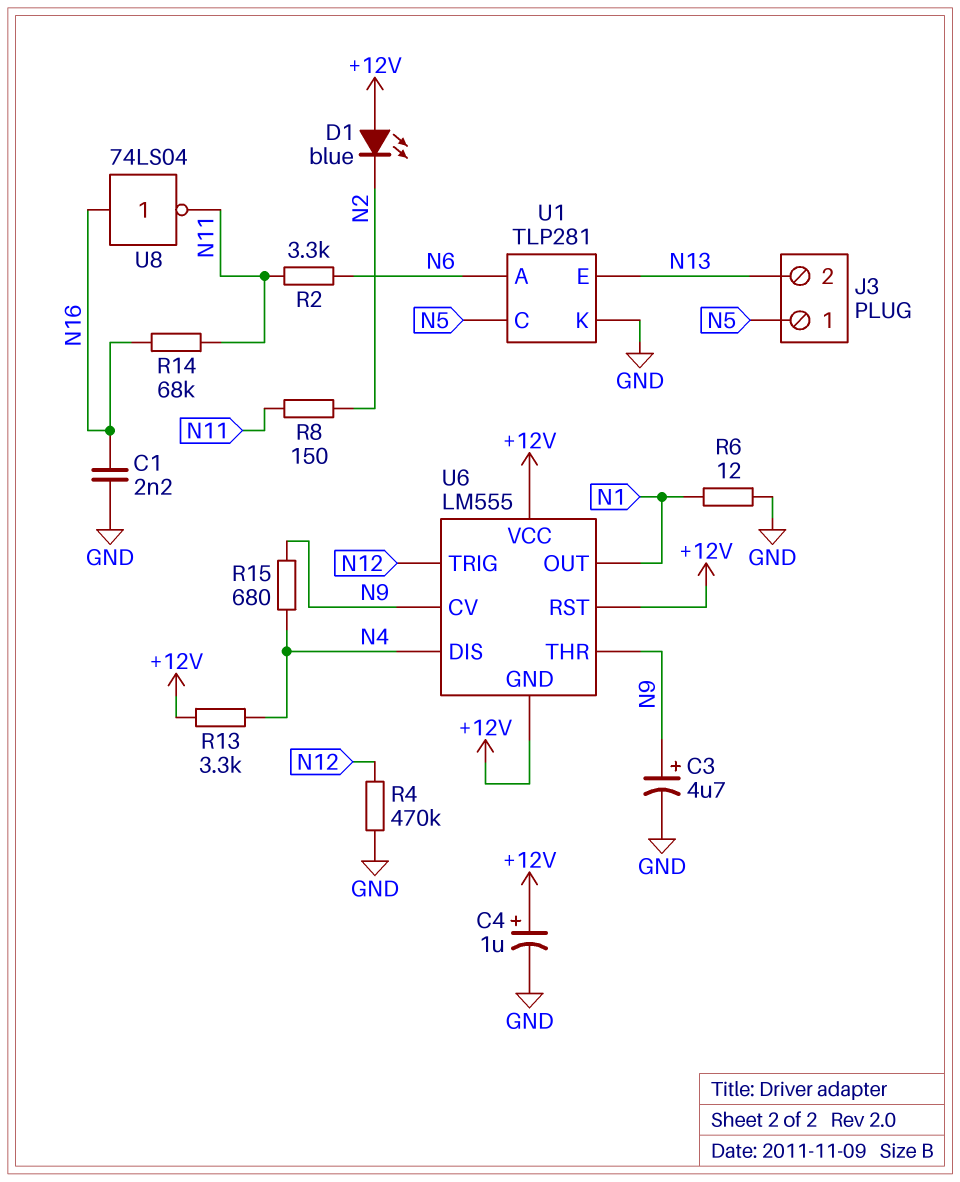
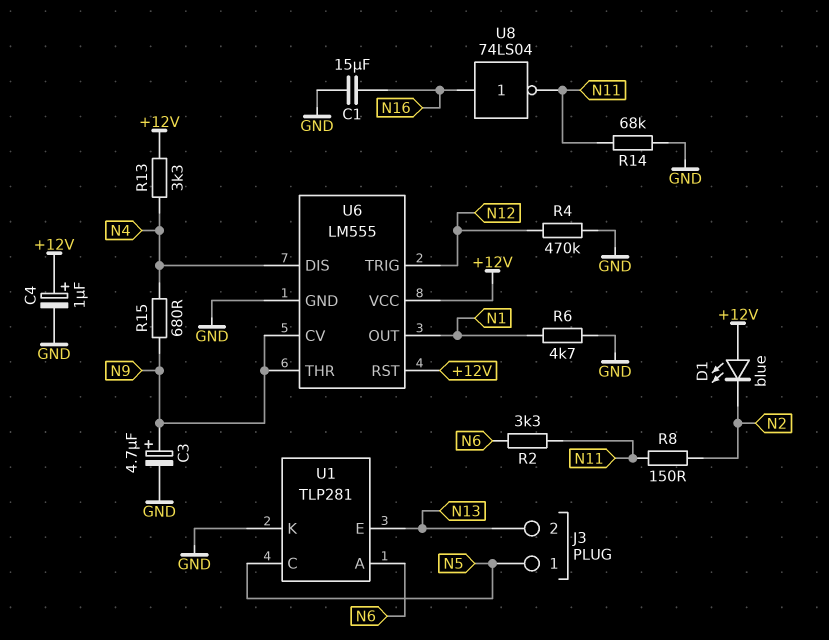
C1: 2.2nF (GND, N16) -> 15uF (GND, N16)
R6: 12 (GND, N1) -> 4.7k (GND, N1)
R14: 68k (N11, N16) -> 68k (GND, N11)
U6 pin GND: +12V -> GND

